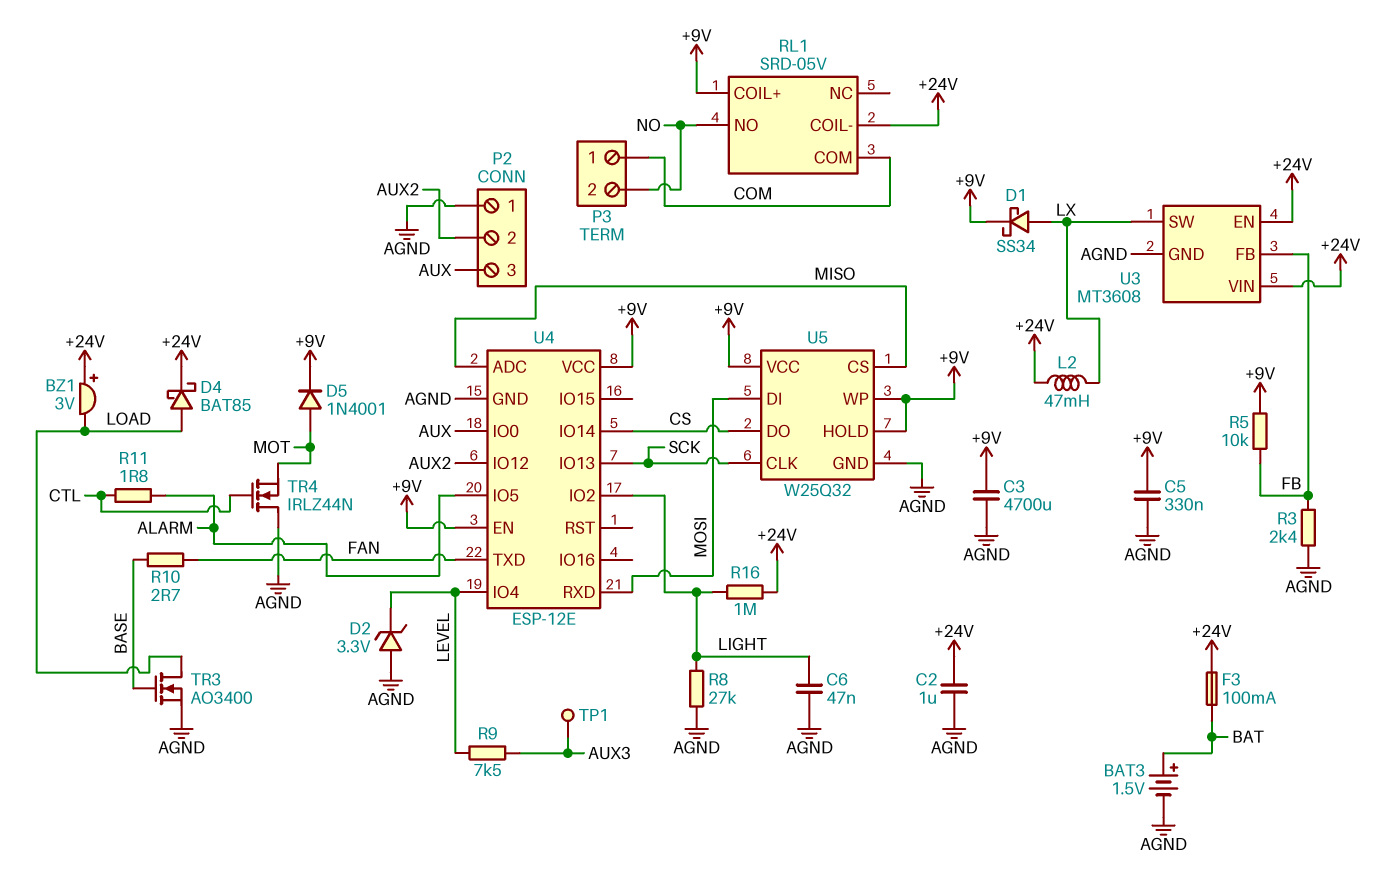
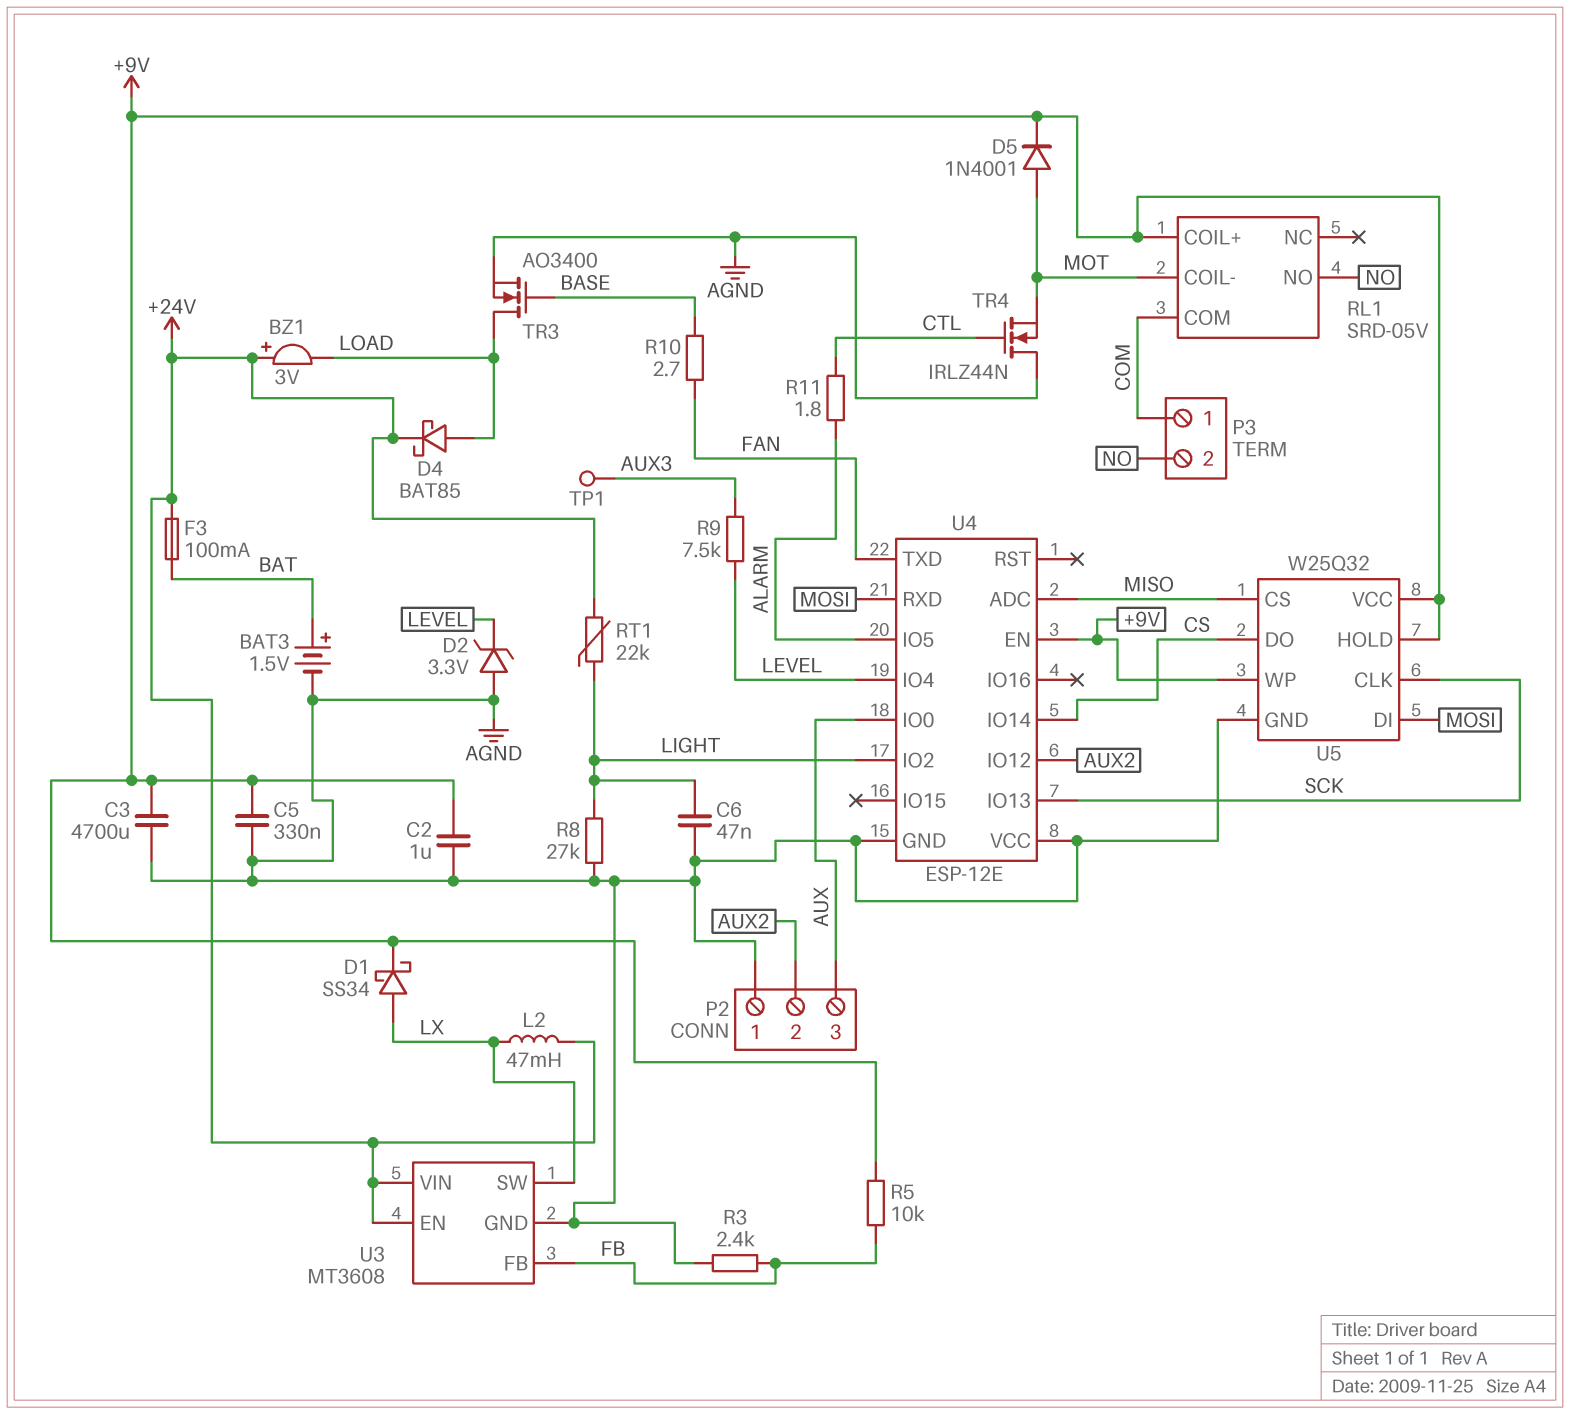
C2: 1uF (+24V, AGND) -> 1uF (+9V, AGND)
R16: 1M (+24V, LIGHT) -> none
RL1 pin COIL-: +24V -> MOT
RT1: none -> 22k (+24V, LIGHT)
U4 pin VCC: +9V -> AGND

